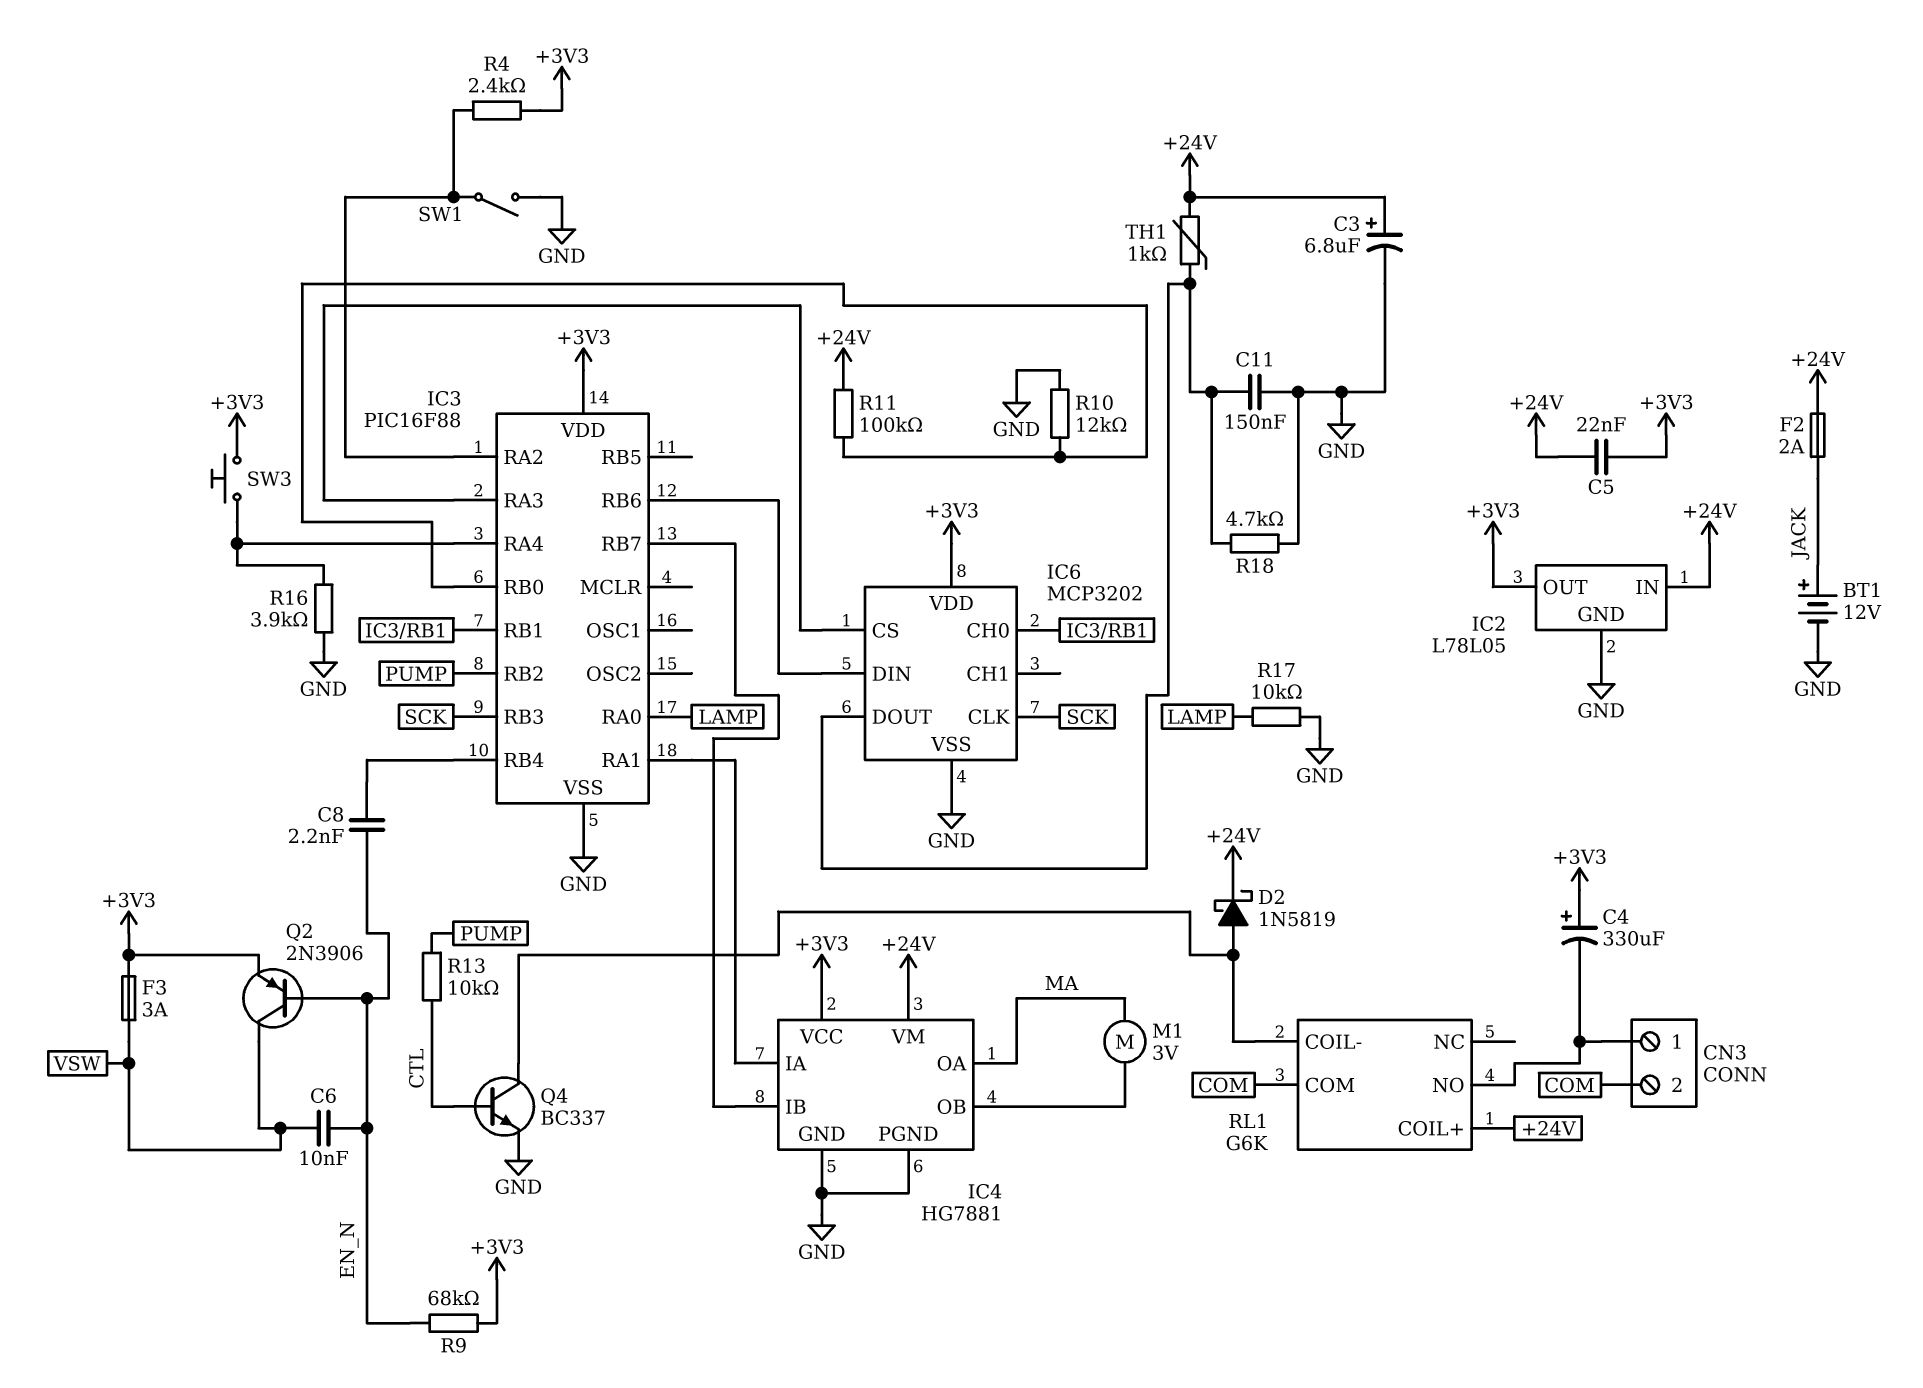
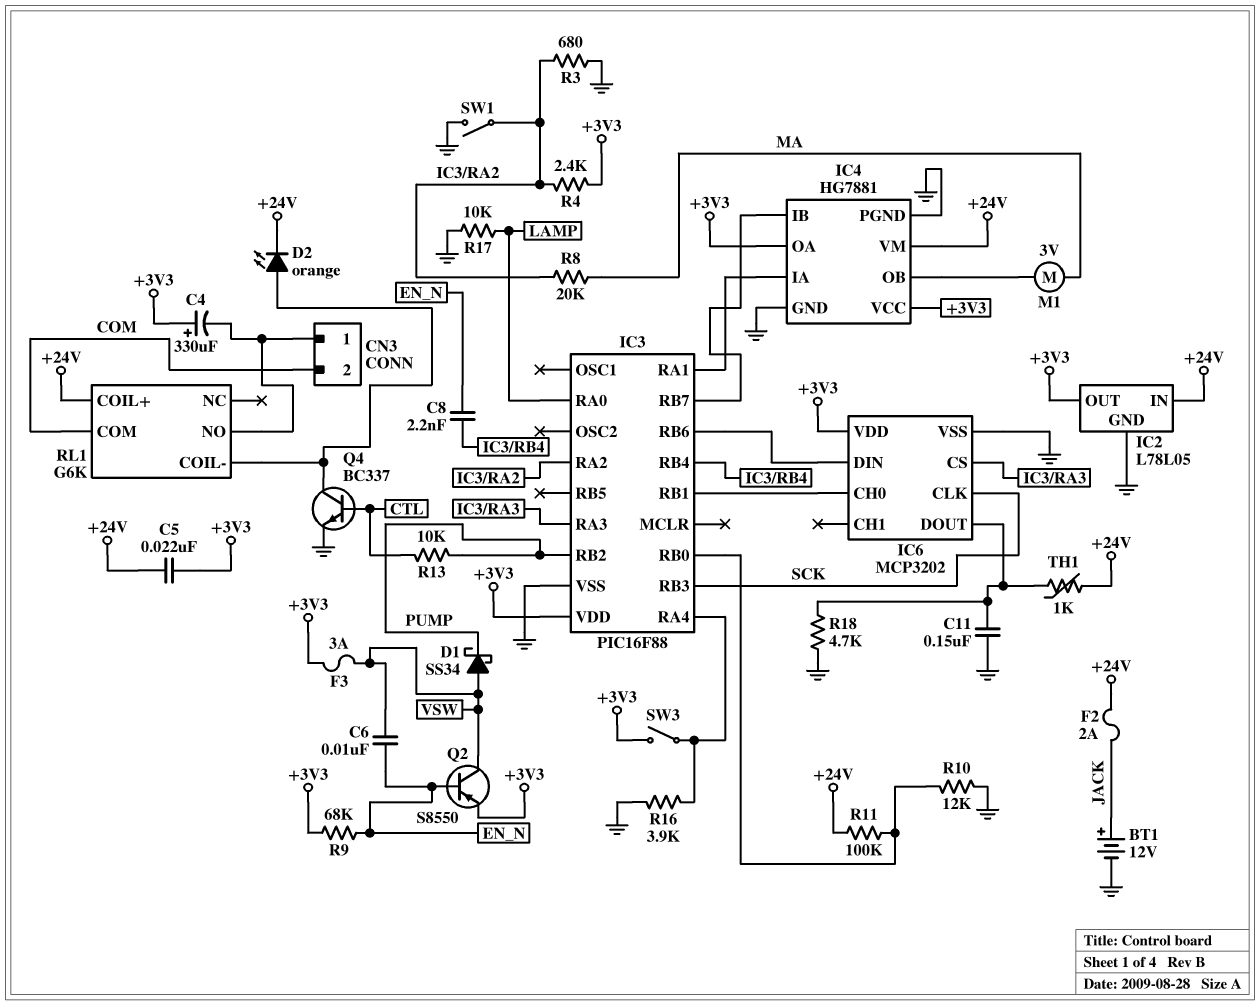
C3: 6.8uF (plus +24V, minus GND) -> none
D1: none -> schottky SS34 (A VSW, K PUMP)
D2: schottky 1N5819 (A RL1/COIL-, K +24V) -> LED orange (A RL1/COIL-, K +24V)
IC4 pin OA: MA -> +3V3
Q2: PNP 2N3906 (B EN_N, C VSW, E +3V3) -> PNP S8550 (B EN_N, C VSW, E +3V3)
R3: none -> 680 (GND, IC3/RA2)
R8: none -> 20k (IC3/RA2, MA)
SW3: button (+3V3, IC3/RA4) -> switch (+3V3, IC3/RA4)

